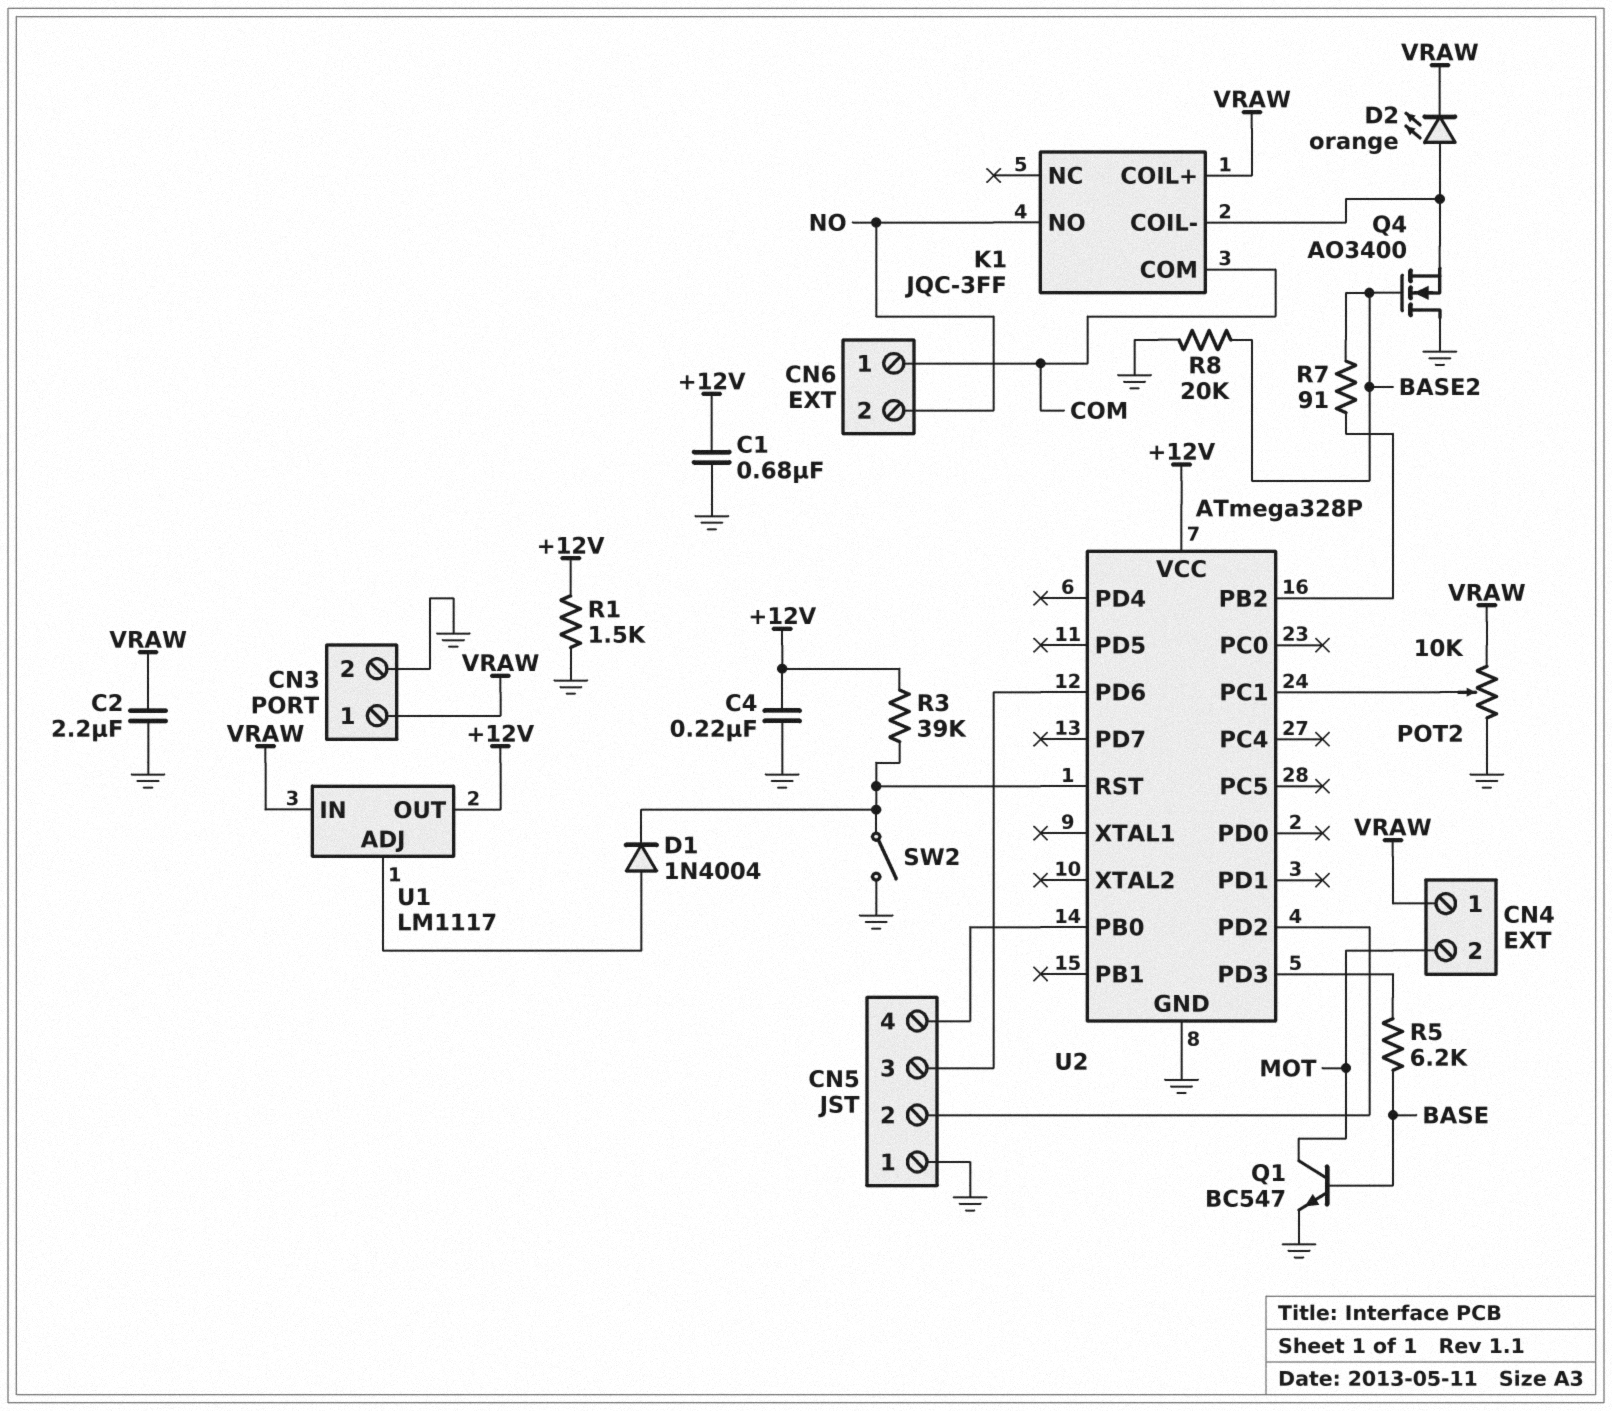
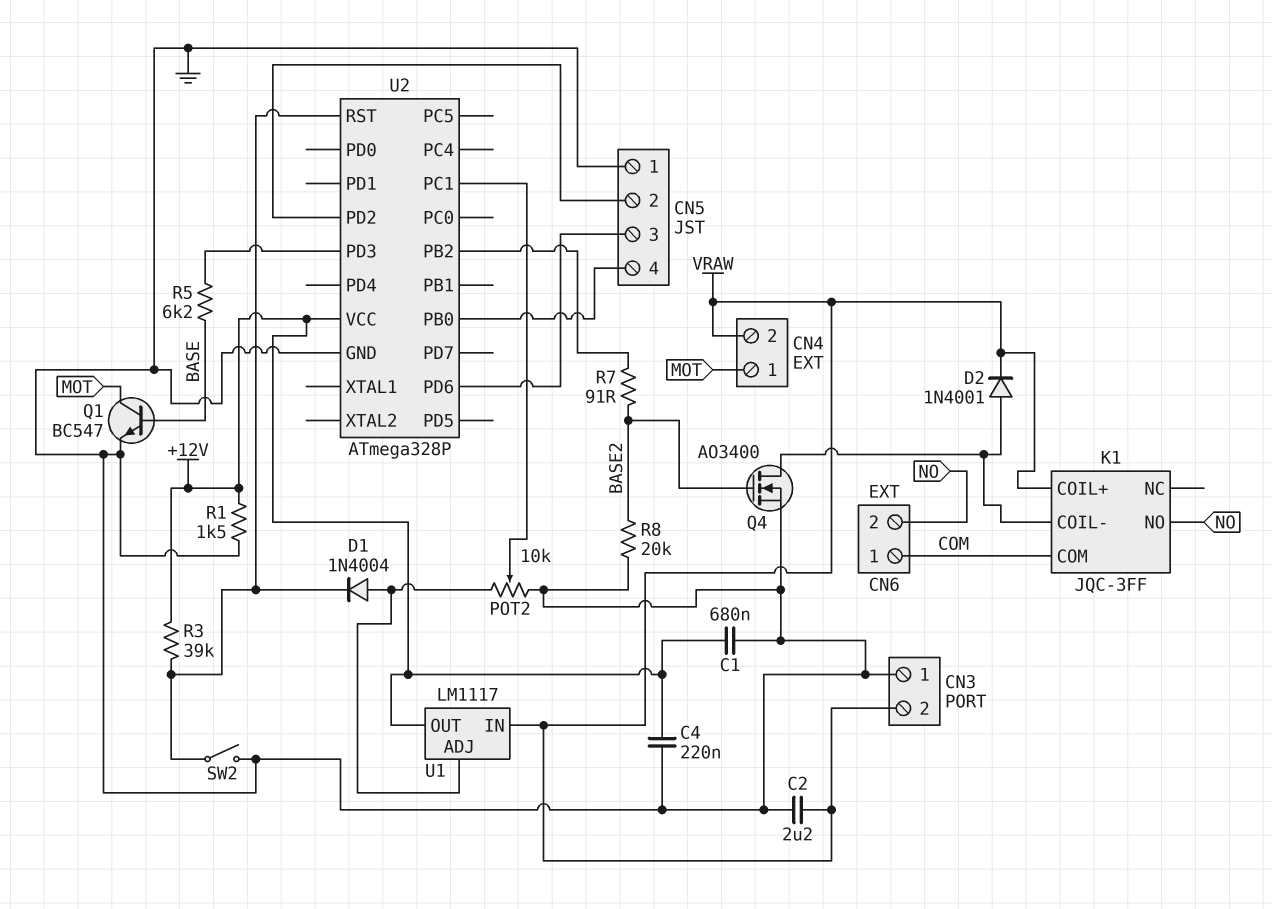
CN3 pin 1: VRAW -> GND
CN3 pin 2: GND -> VRAW
CN4 pin 1: VRAW -> MOT
CN4 pin 2: MOT -> VRAW
D2: LED orange (A K1/COIL-, K VRAW) -> diode 1N4001 (A K1/COIL-, K VRAW)
POT2: 10k (GND, VRAW, wiper U2/PC1) -> 10k (GND, U1/ADJ, wiper U2/PC1)
Q4: NMOS AO3400 (G BASE2, D GND, S K1/COIL-) -> NMOS AO3400 (G BASE2, D K1/COIL-, S GND)

